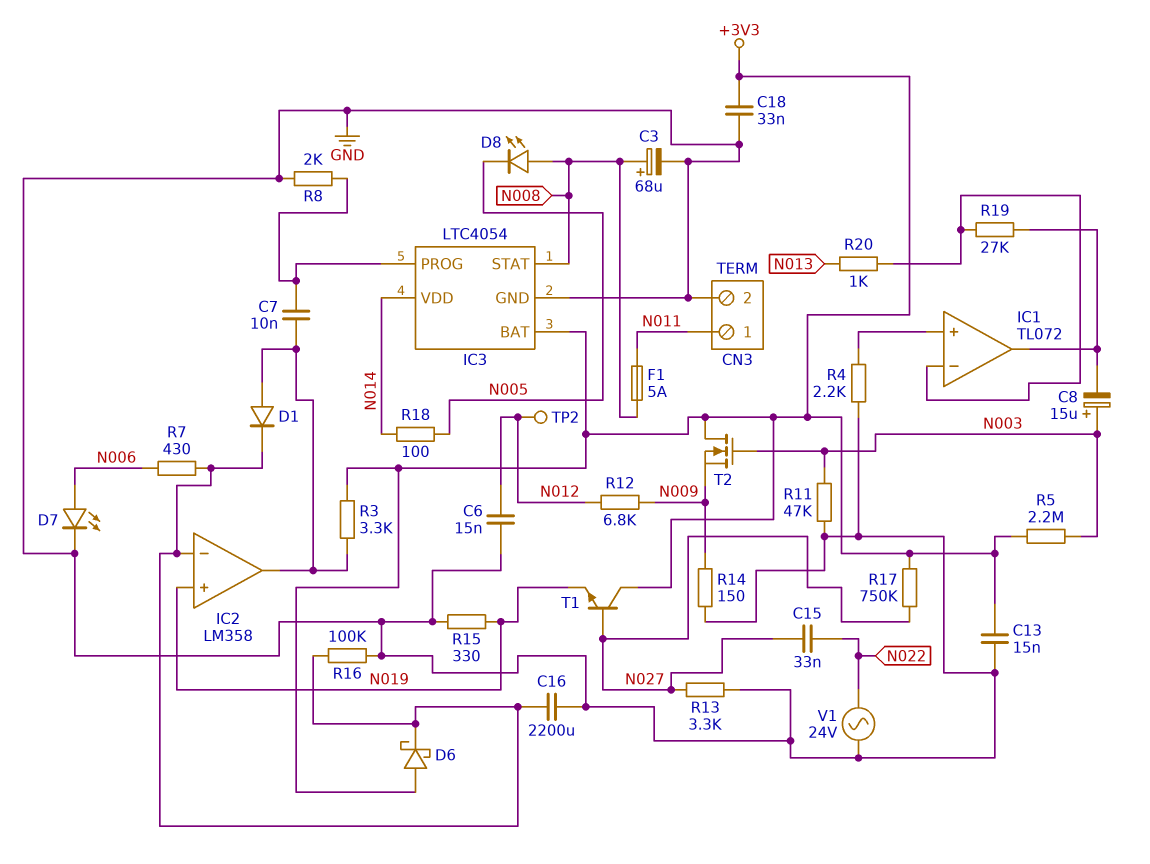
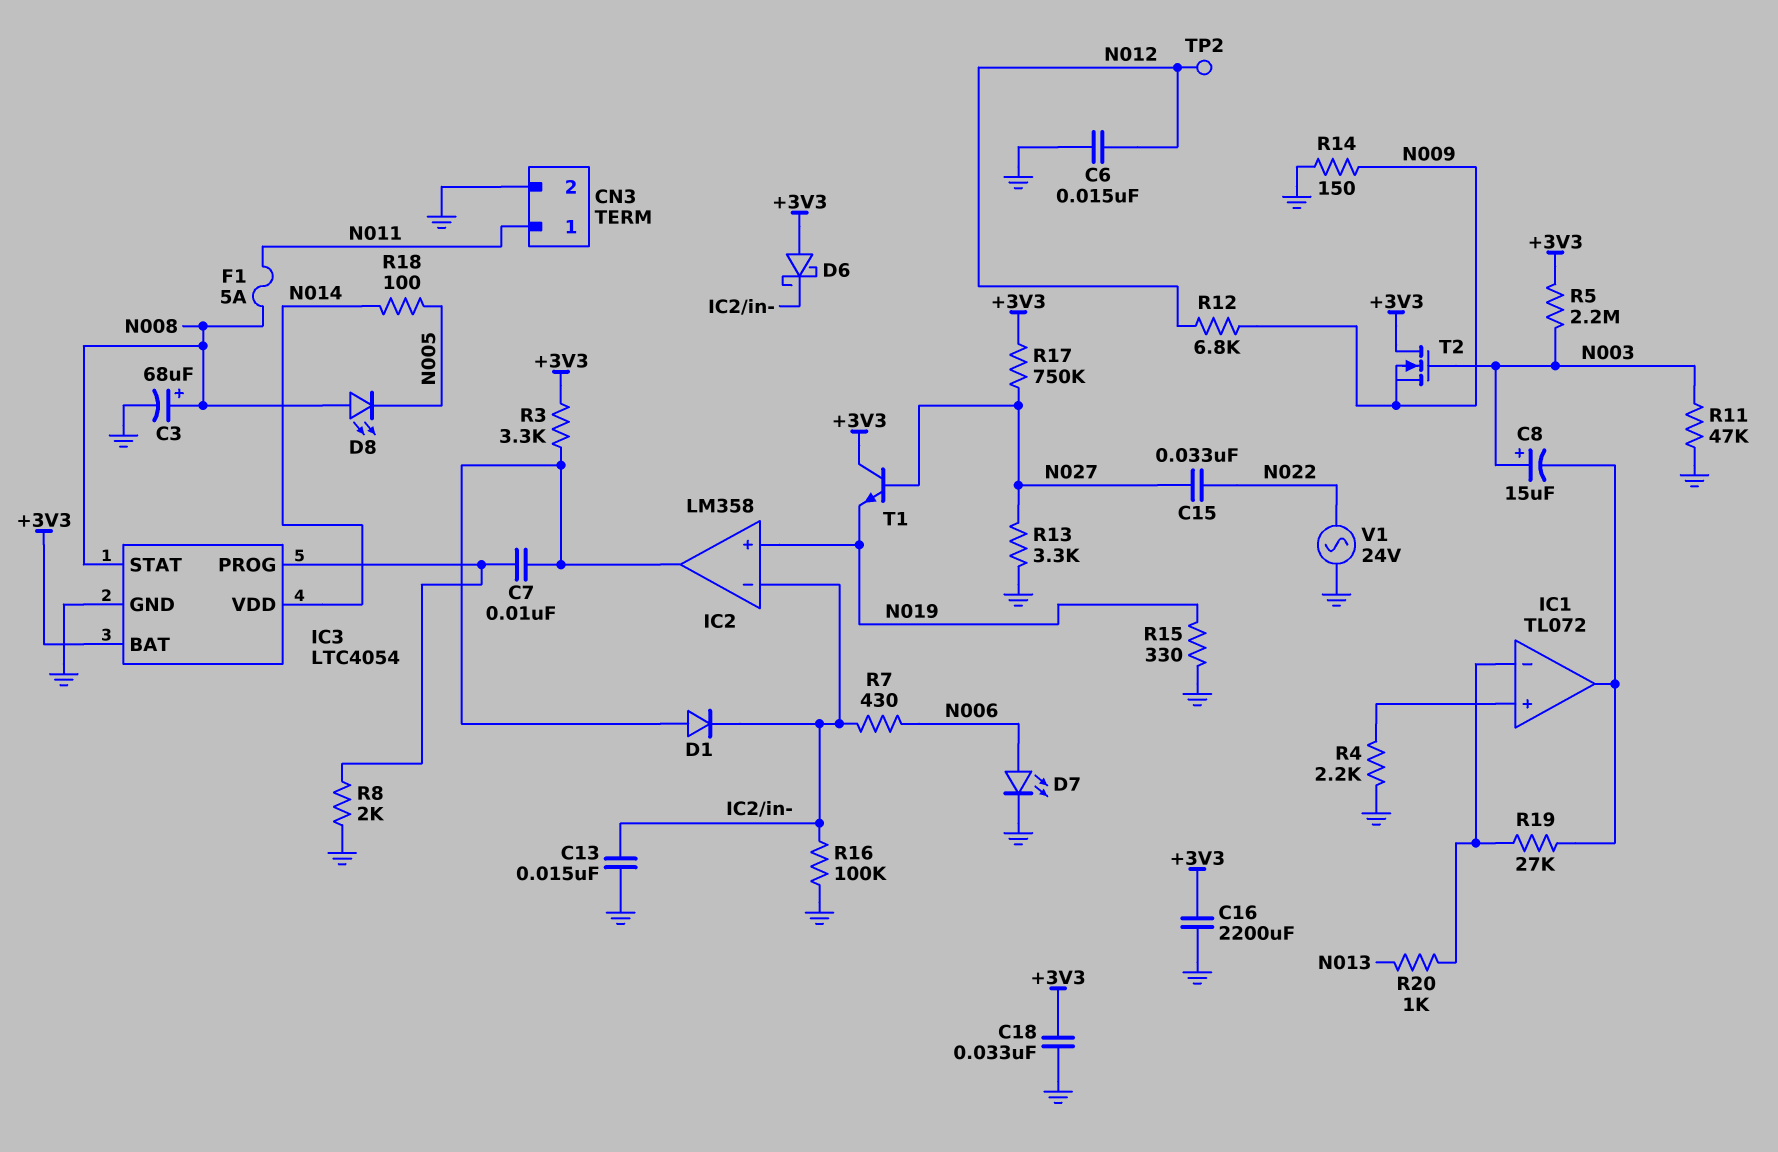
C13: 15nF (+3V3, GND) -> 15nF (GND, IC2/in-)
C16: 2200uF (GND, IC2/in-) -> 2200uF (+3V3, GND)

